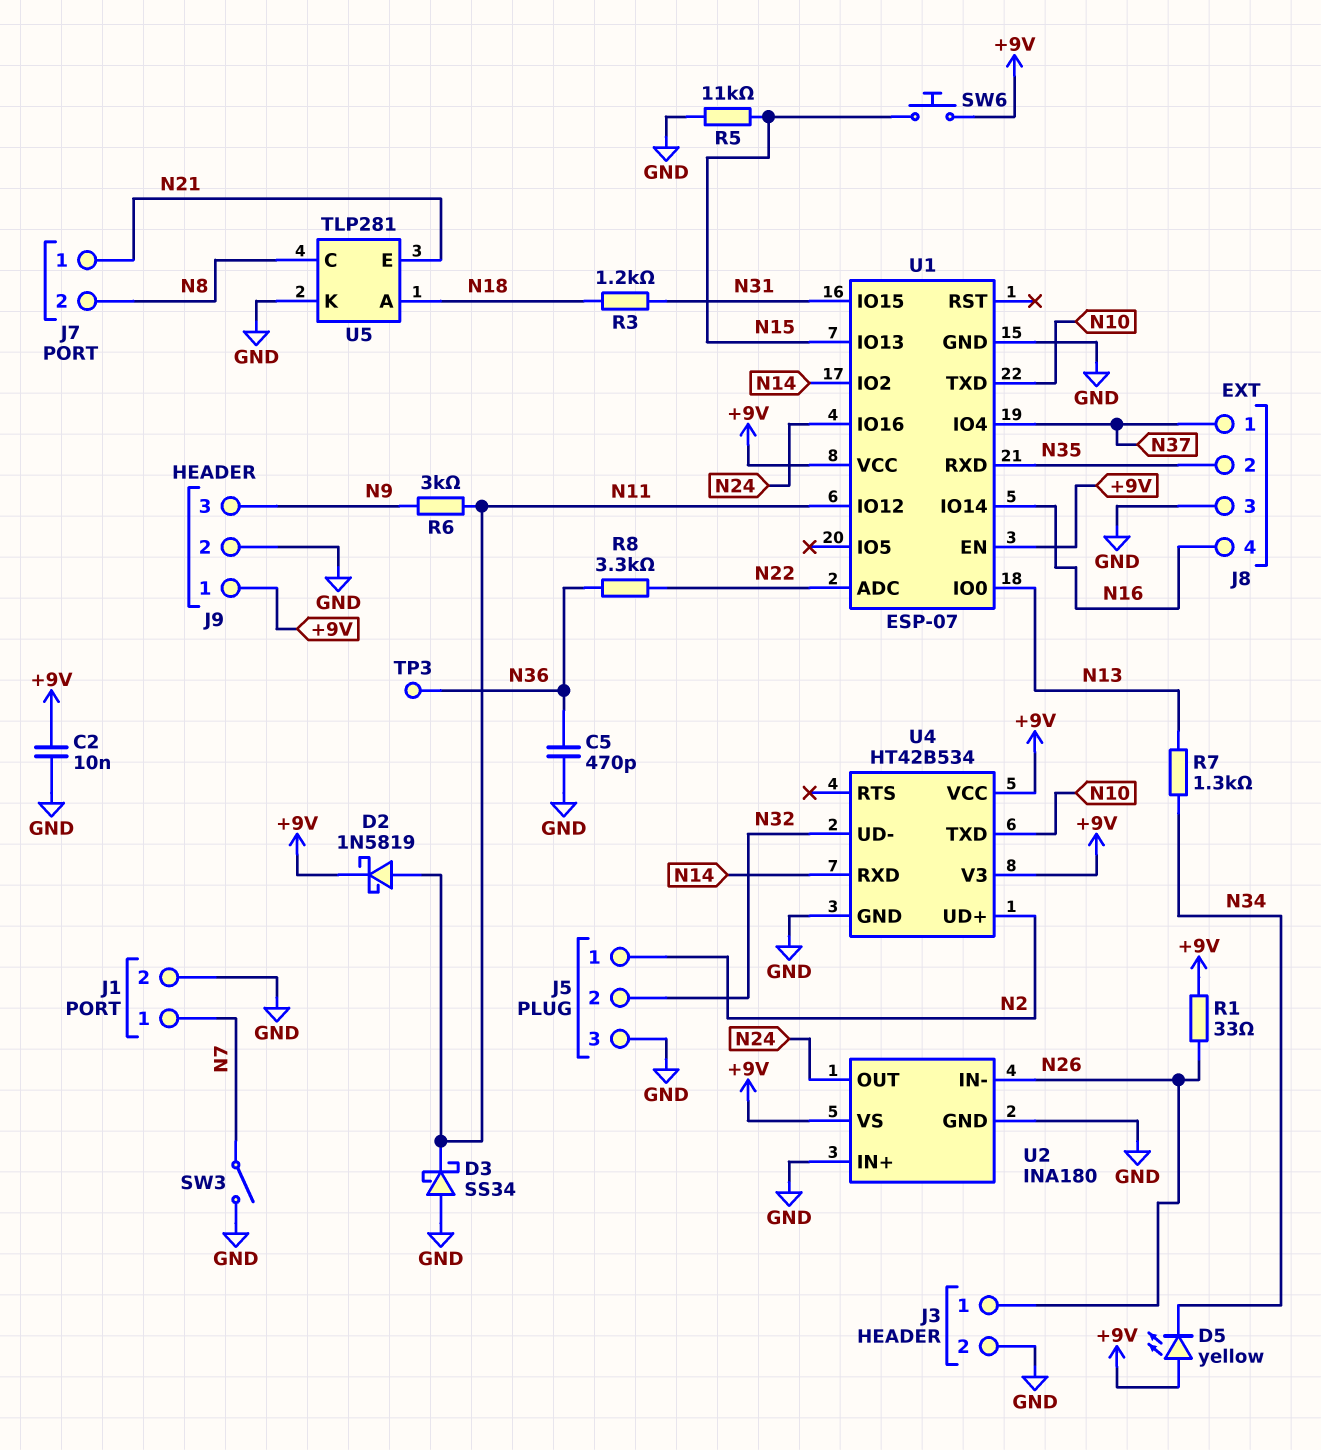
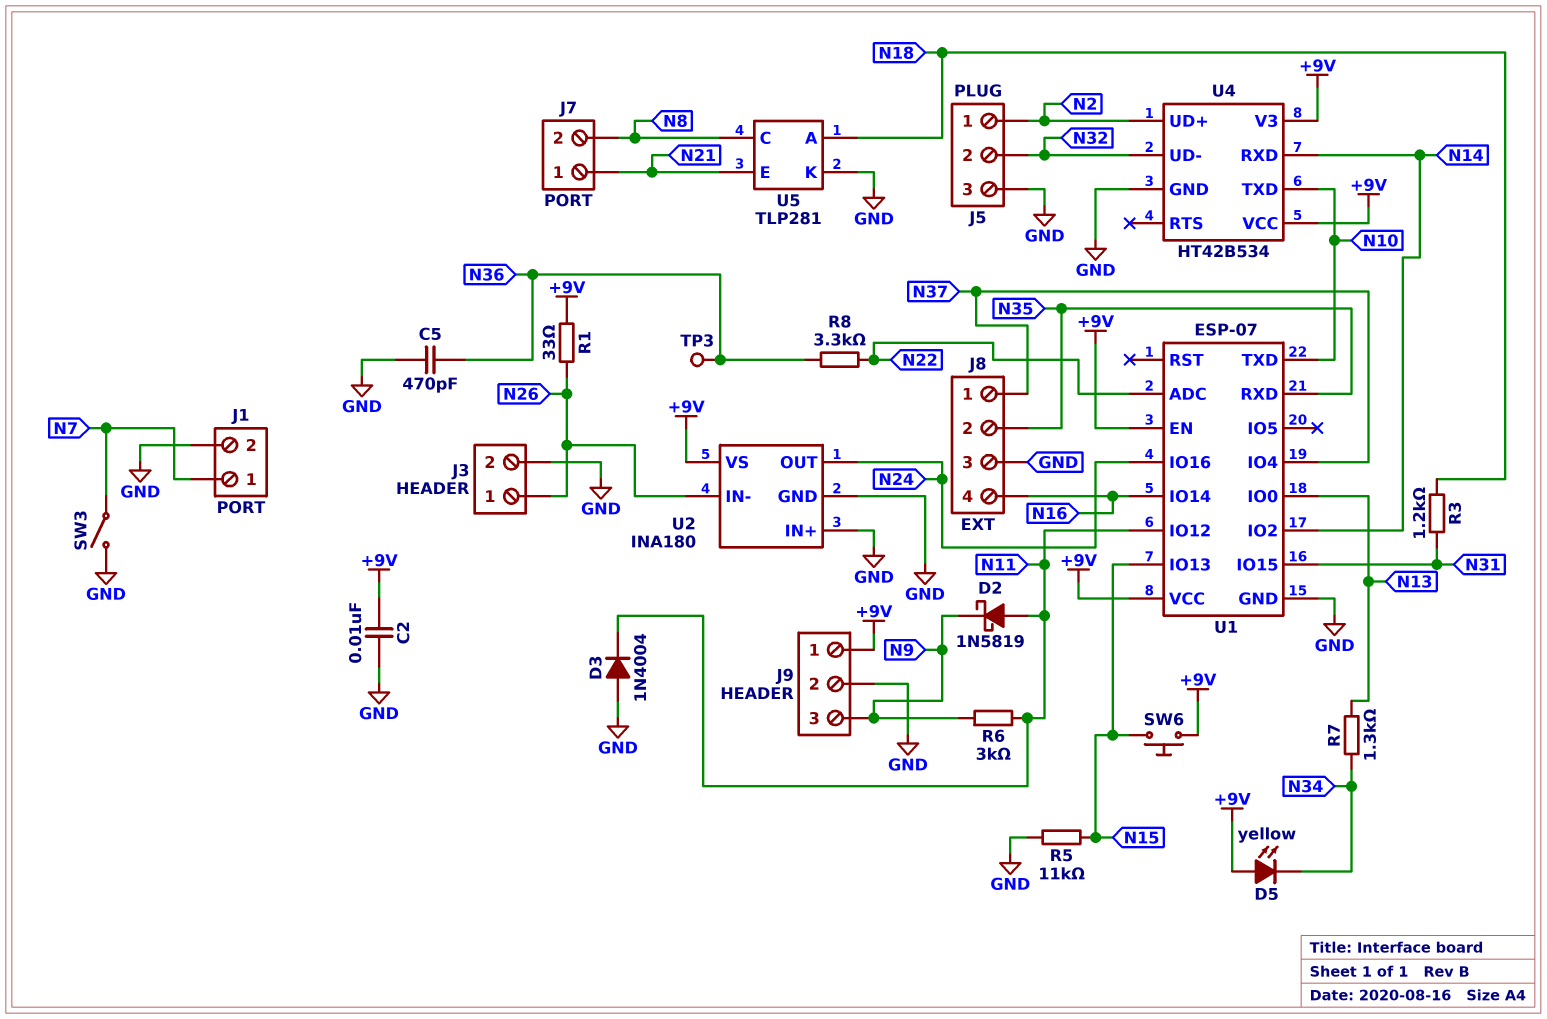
D2: schottky 1N5819 (A N11, K +9V) -> schottky 1N5819 (A N11, K N9)
D3: schottky SS34 (A GND, K N11) -> diode 1N4004 (A GND, K N11)

